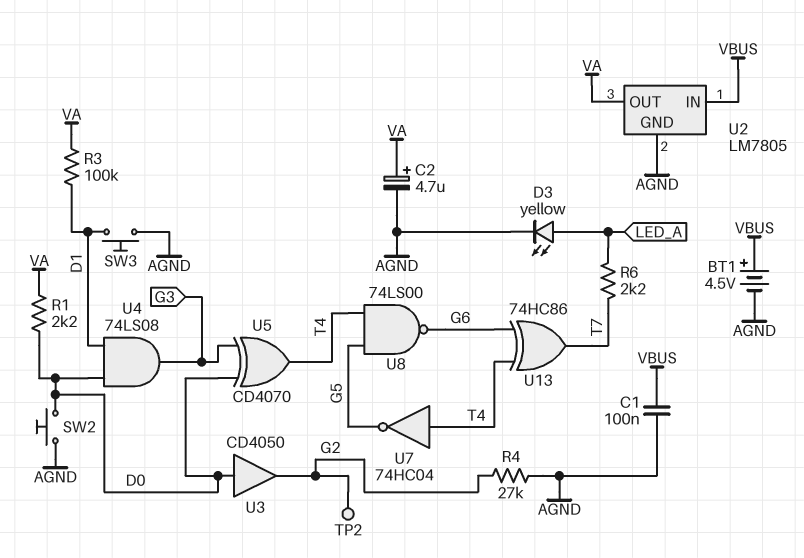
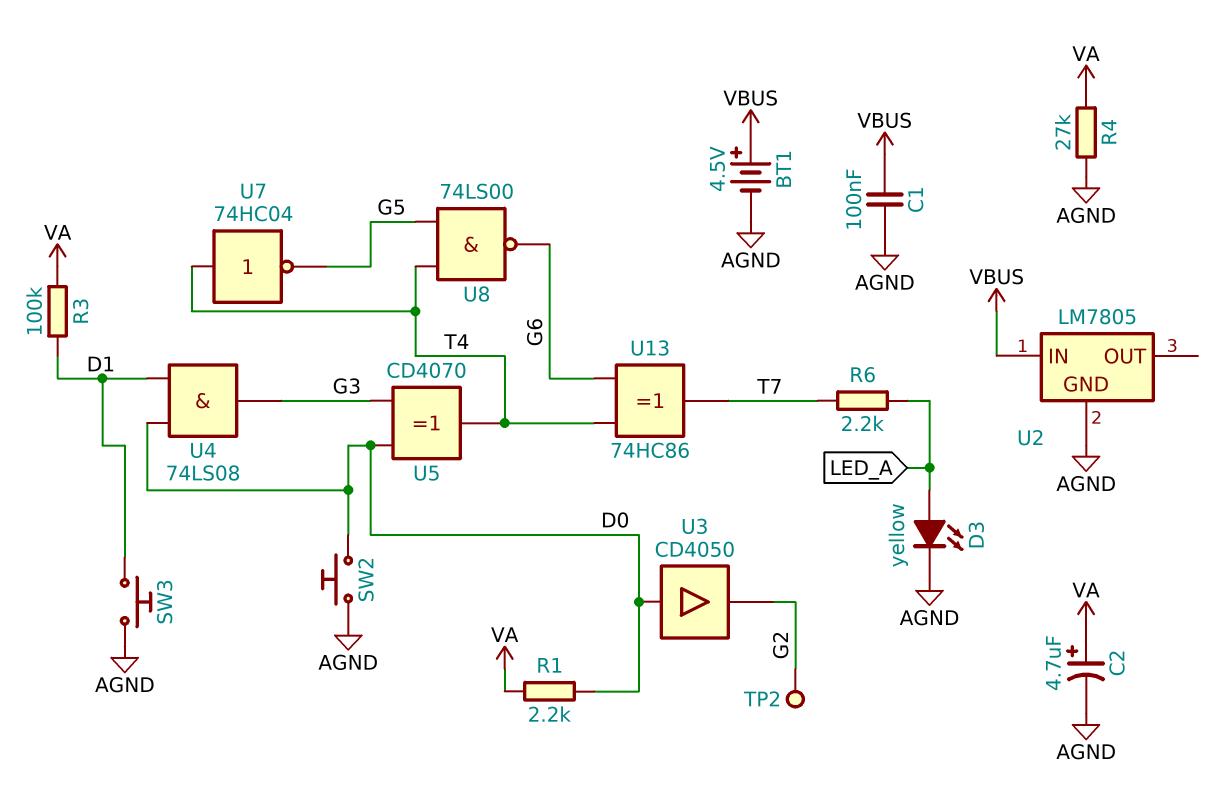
R4: 27k (AGND, G2) -> 27k (AGND, VA)
U2 pin OUT: VA -> none

